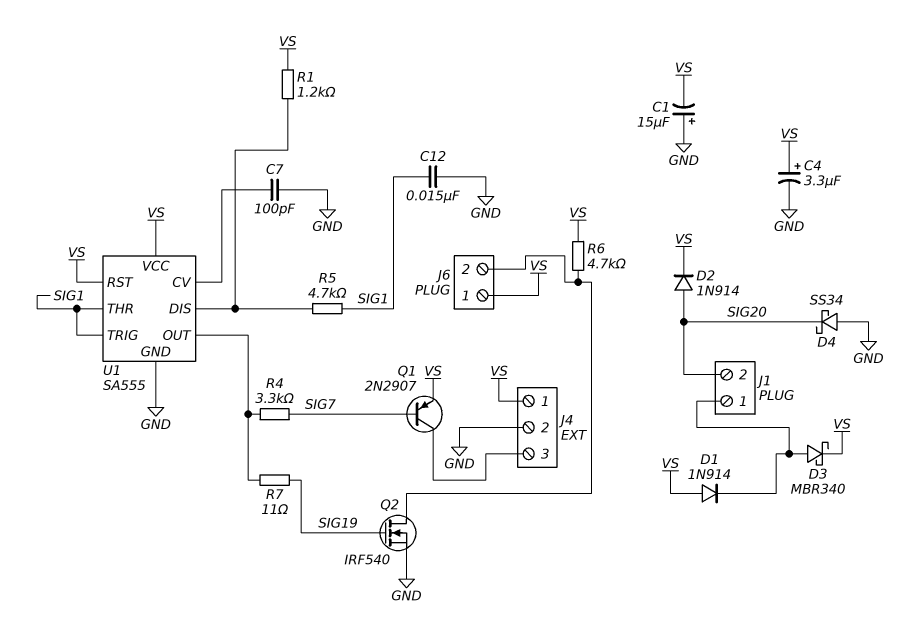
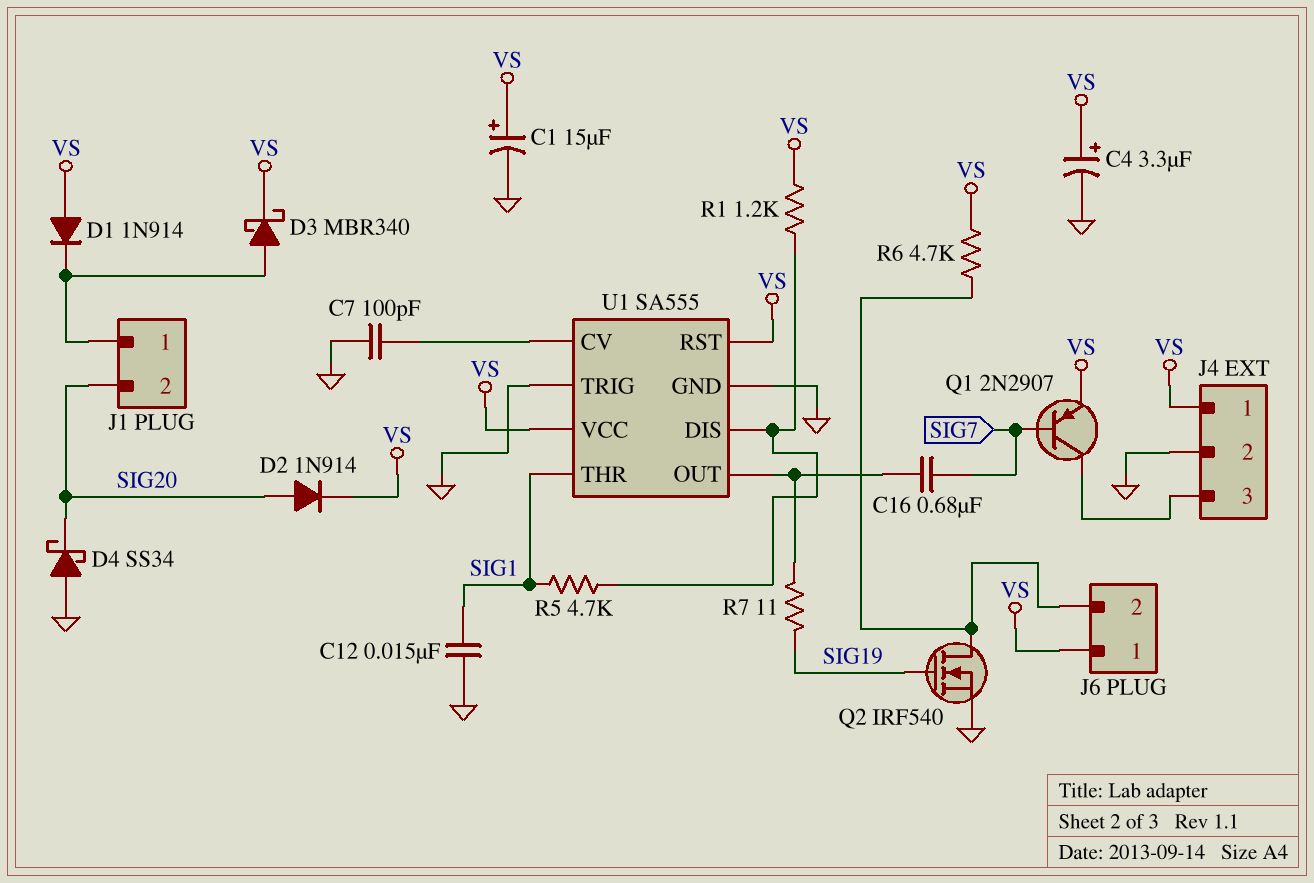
C1: 15uF (plus GND, minus VS) -> 15uF (plus VS, minus GND)
C16: none -> 680nF (SIG7, U1/OUT)
R4: 3.3k (SIG7, U1/OUT) -> none
U1 pin TRIG: SIG1 -> GND

